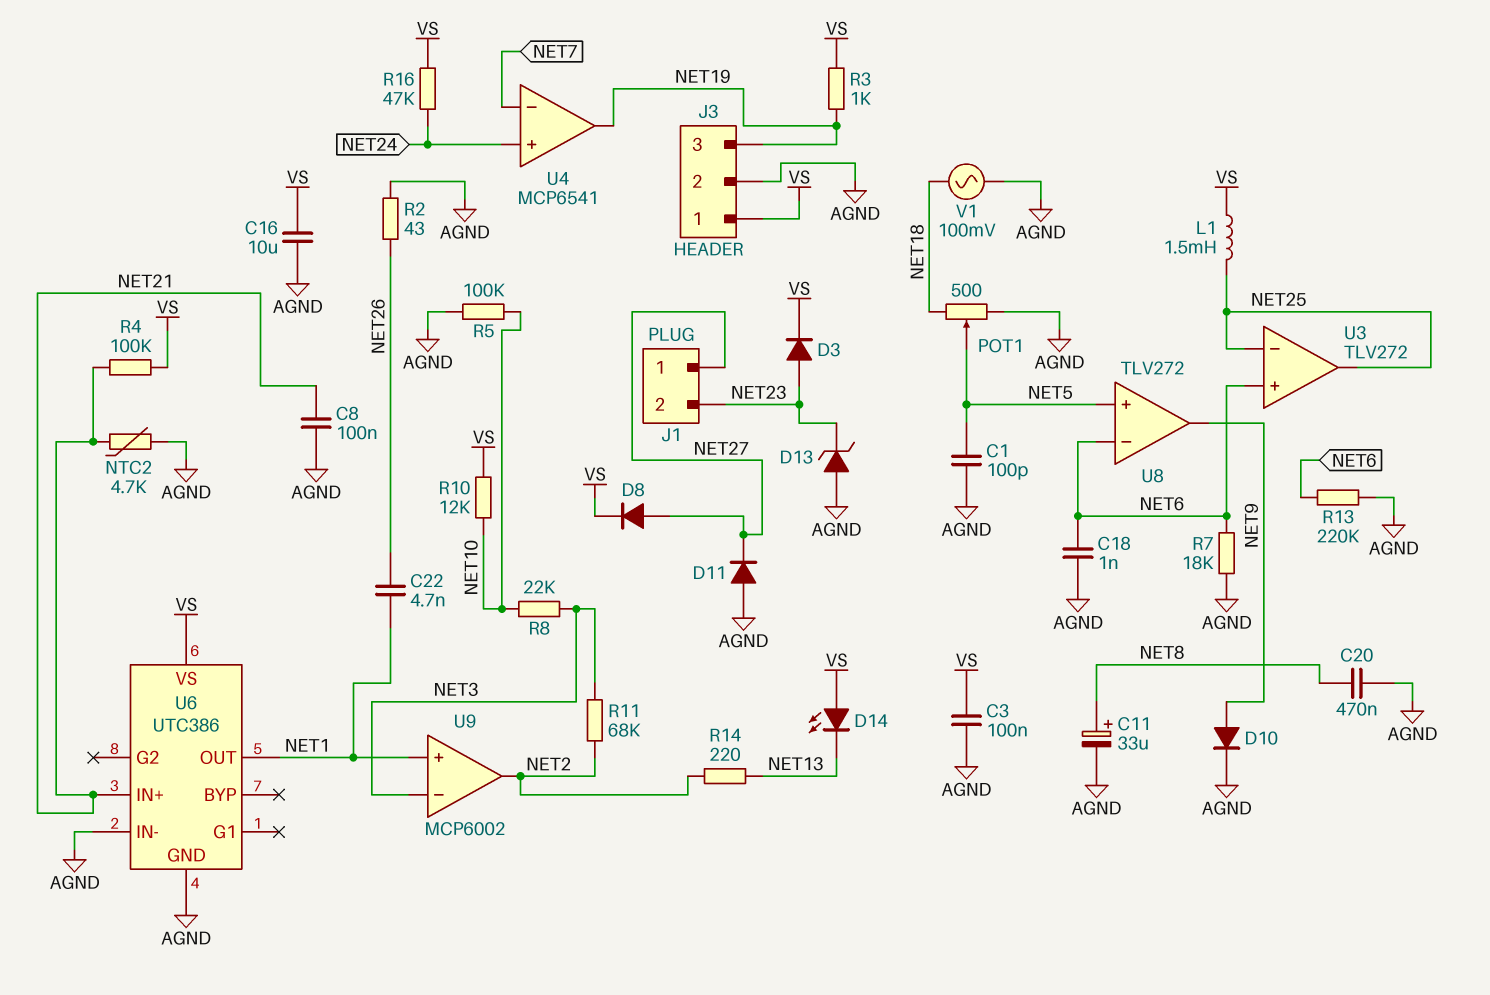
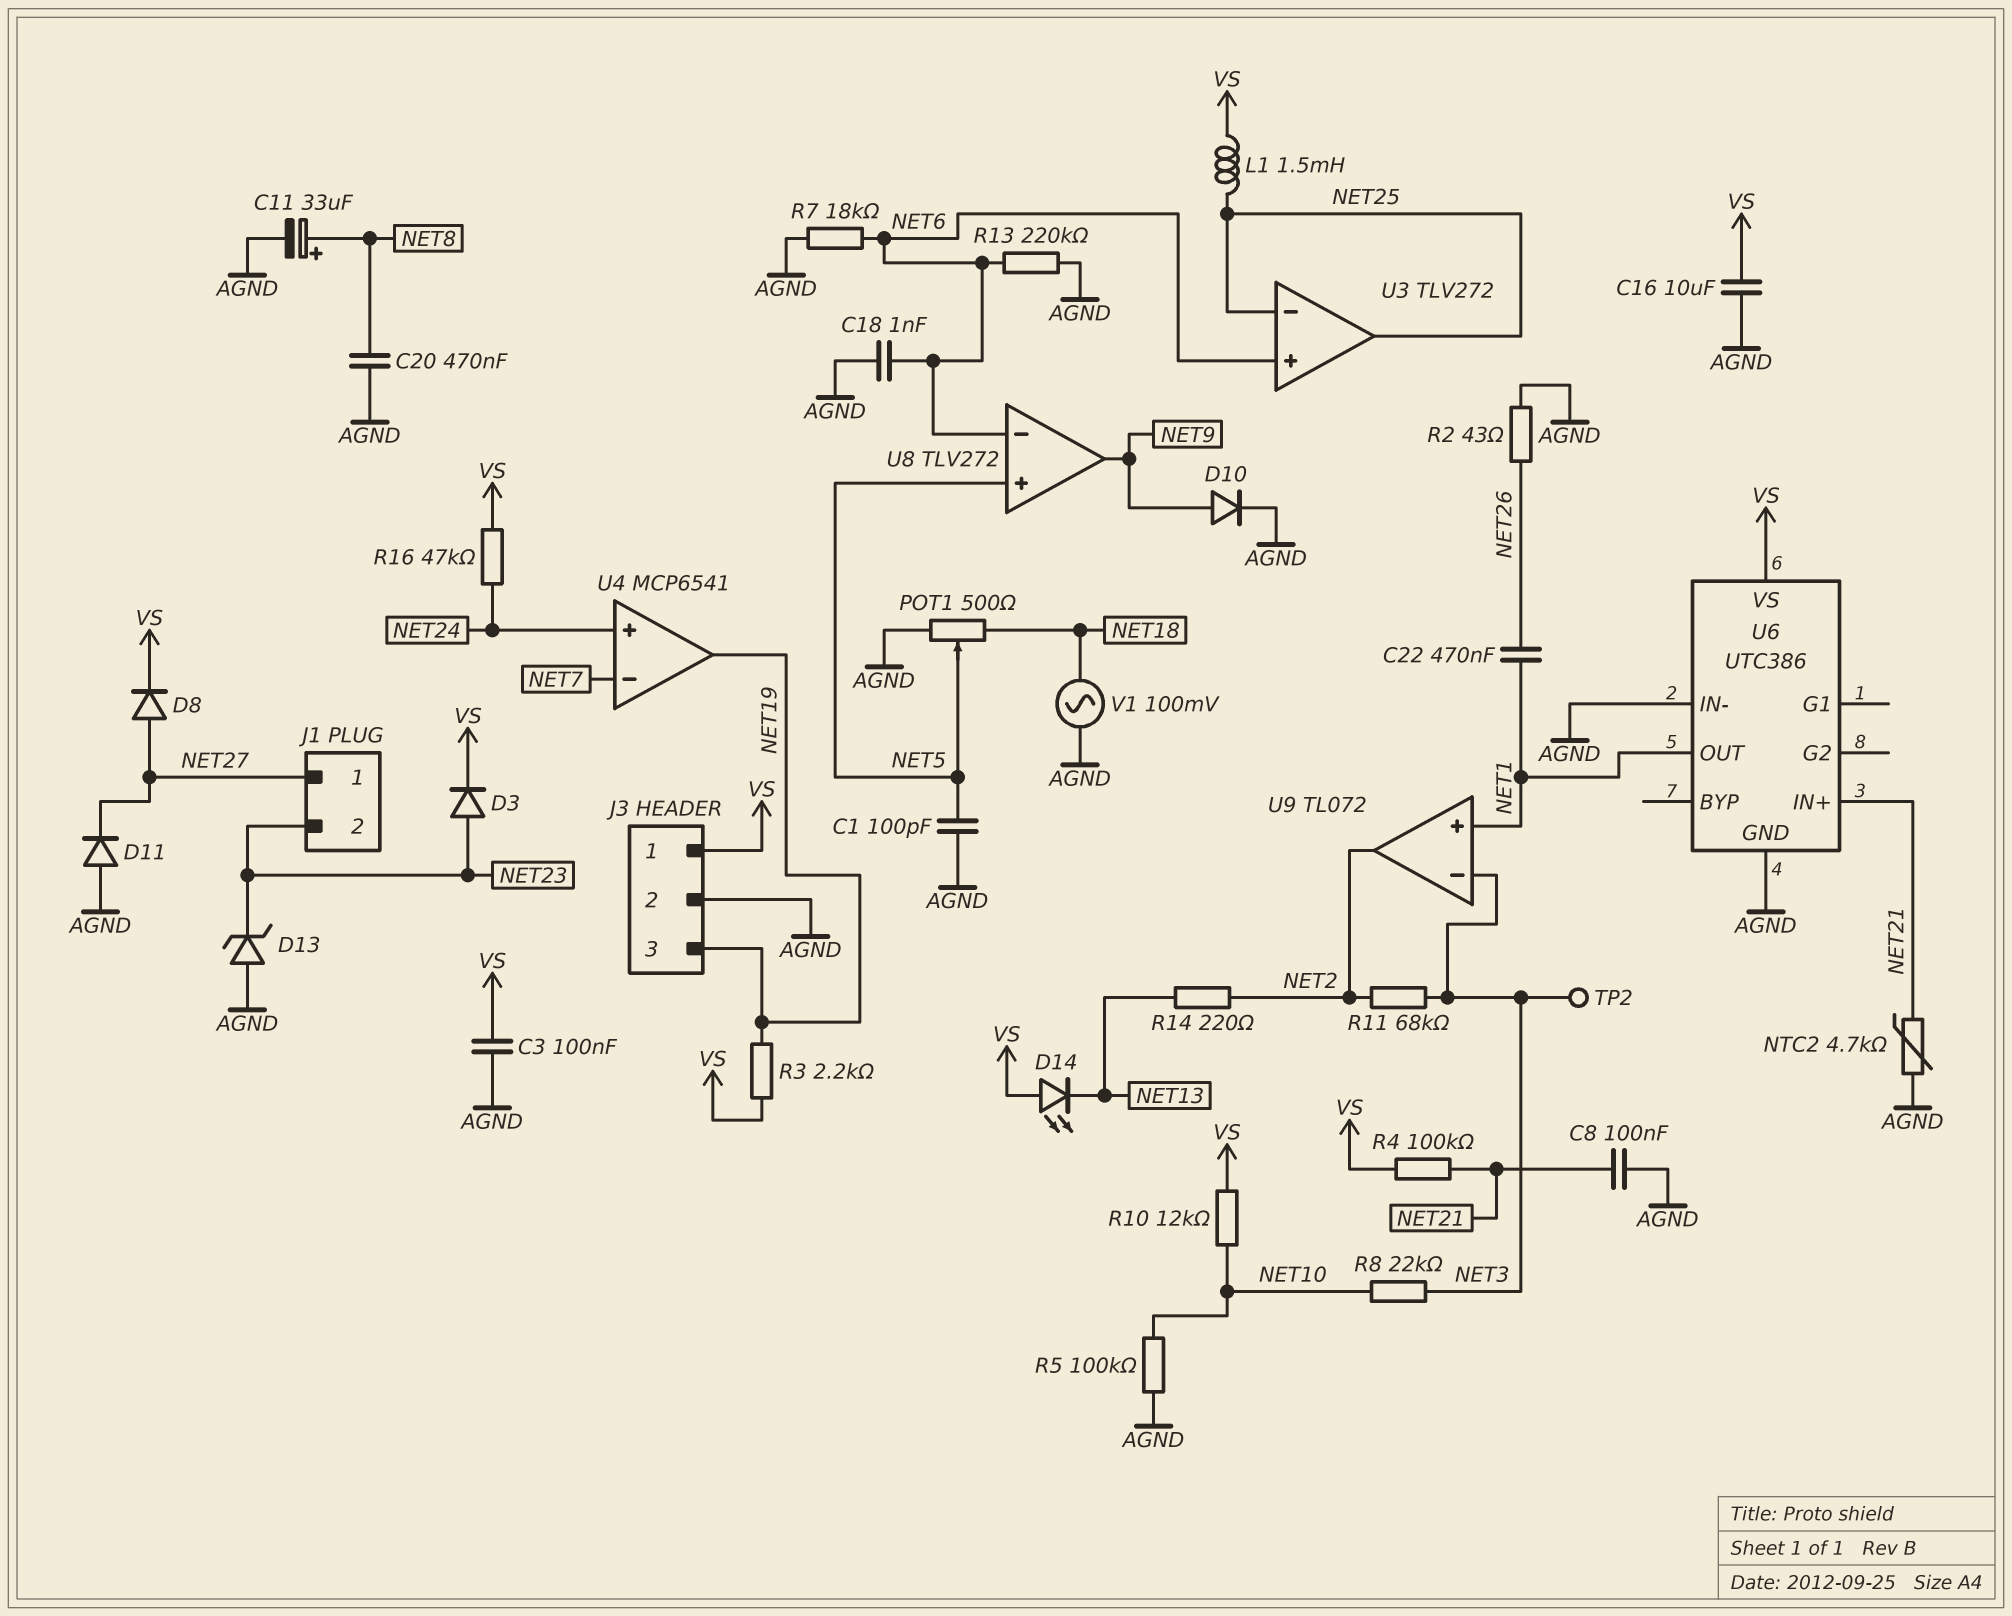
C22: 4.7nF (NET1, NET26) -> 470nF (NET1, NET26)
R3: 1k (NET19, VS) -> 2.2k (NET19, VS)
TP2: none -> test point (NET3)
U9: MCP6002 -> TL072

